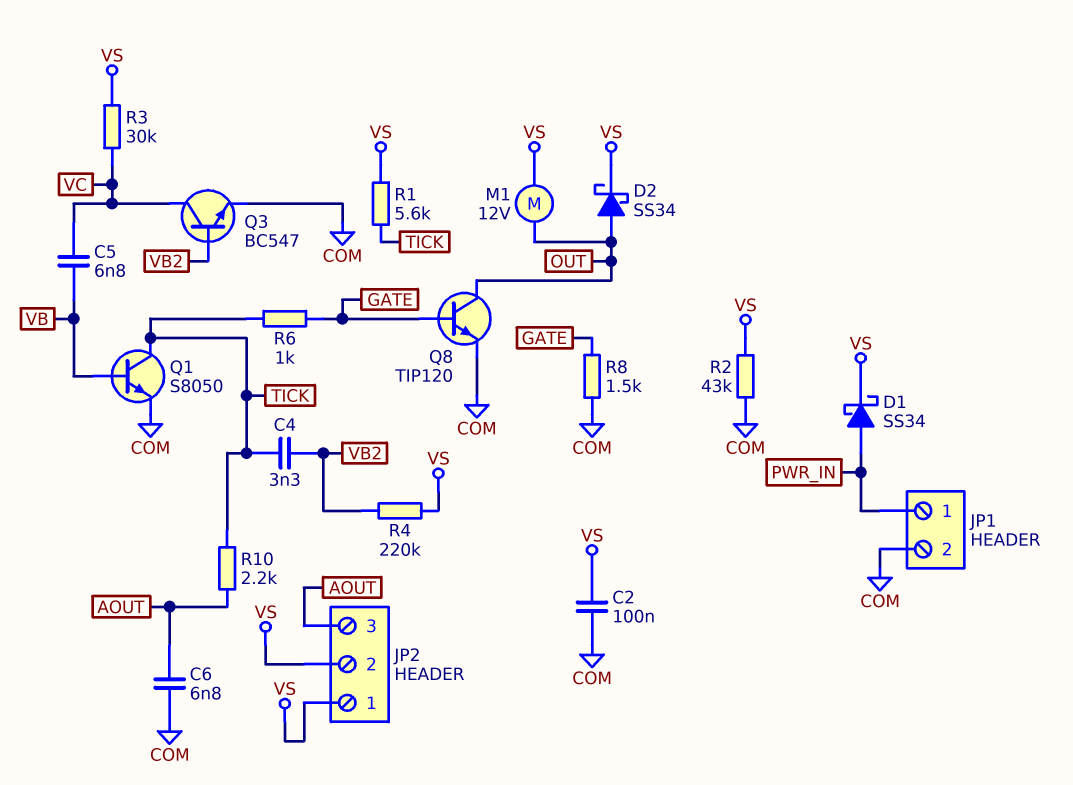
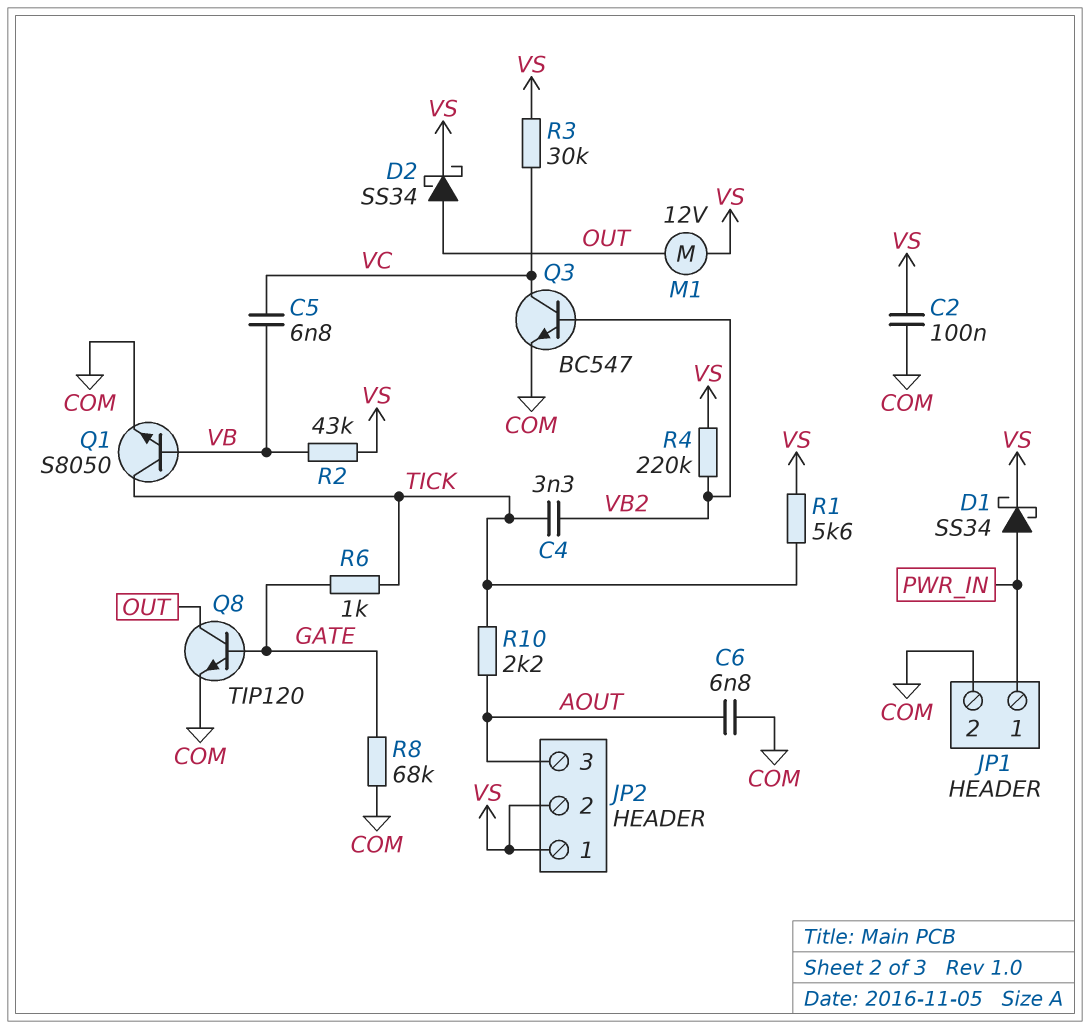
R2: 43k (COM, VS) -> 43k (VB, VS)
R8: 1.5k (COM, GATE) -> 68k (COM, GATE)

